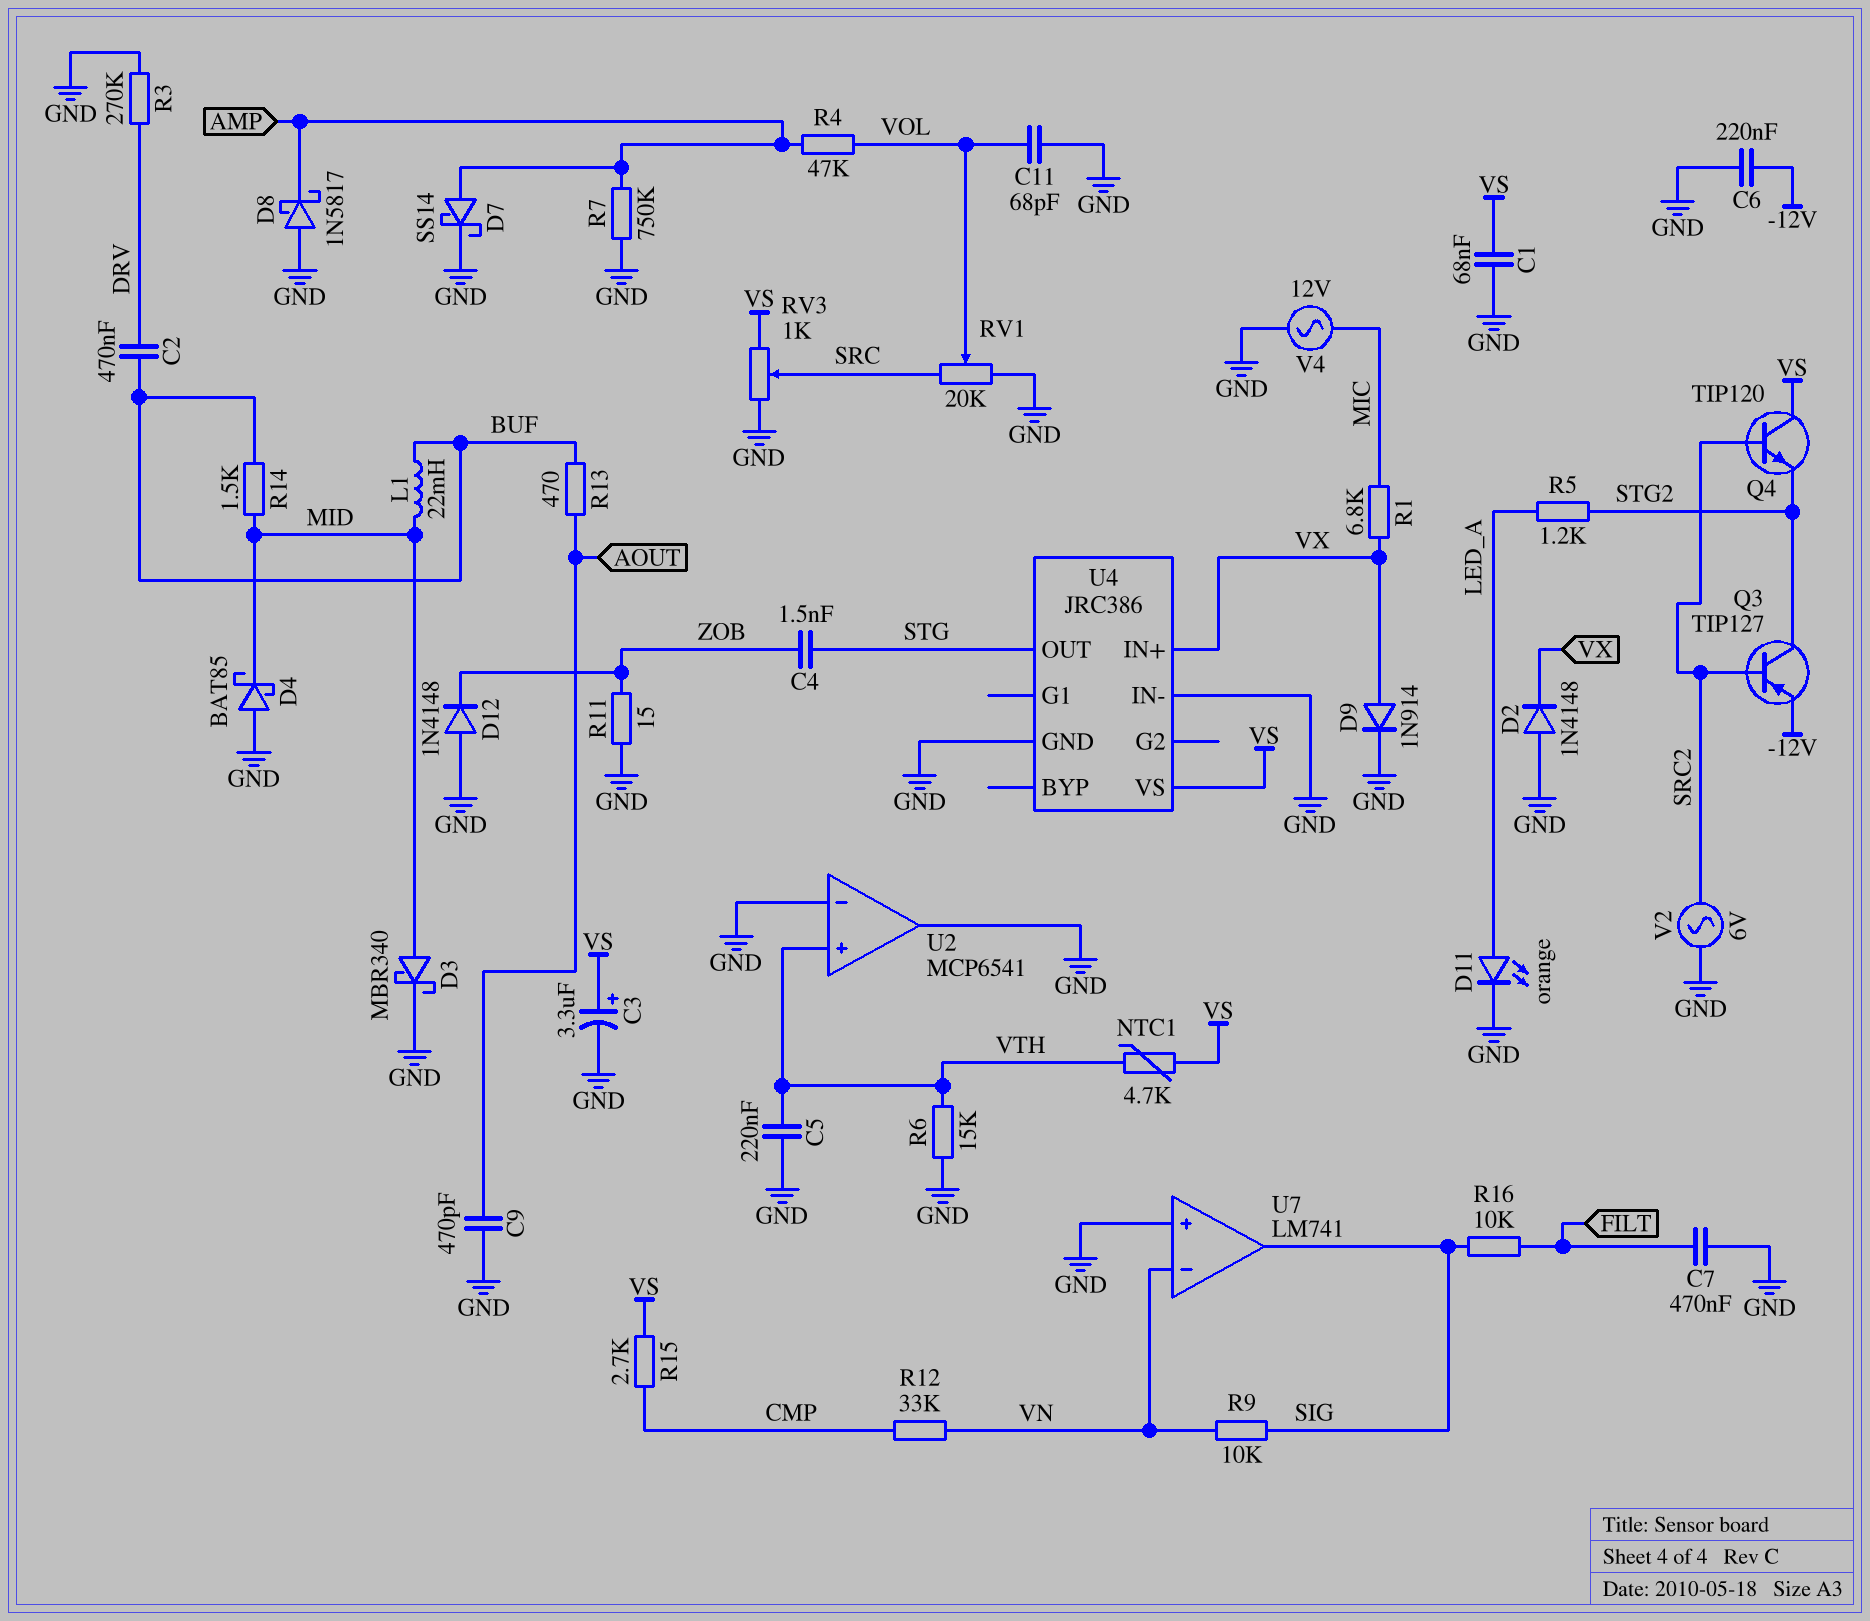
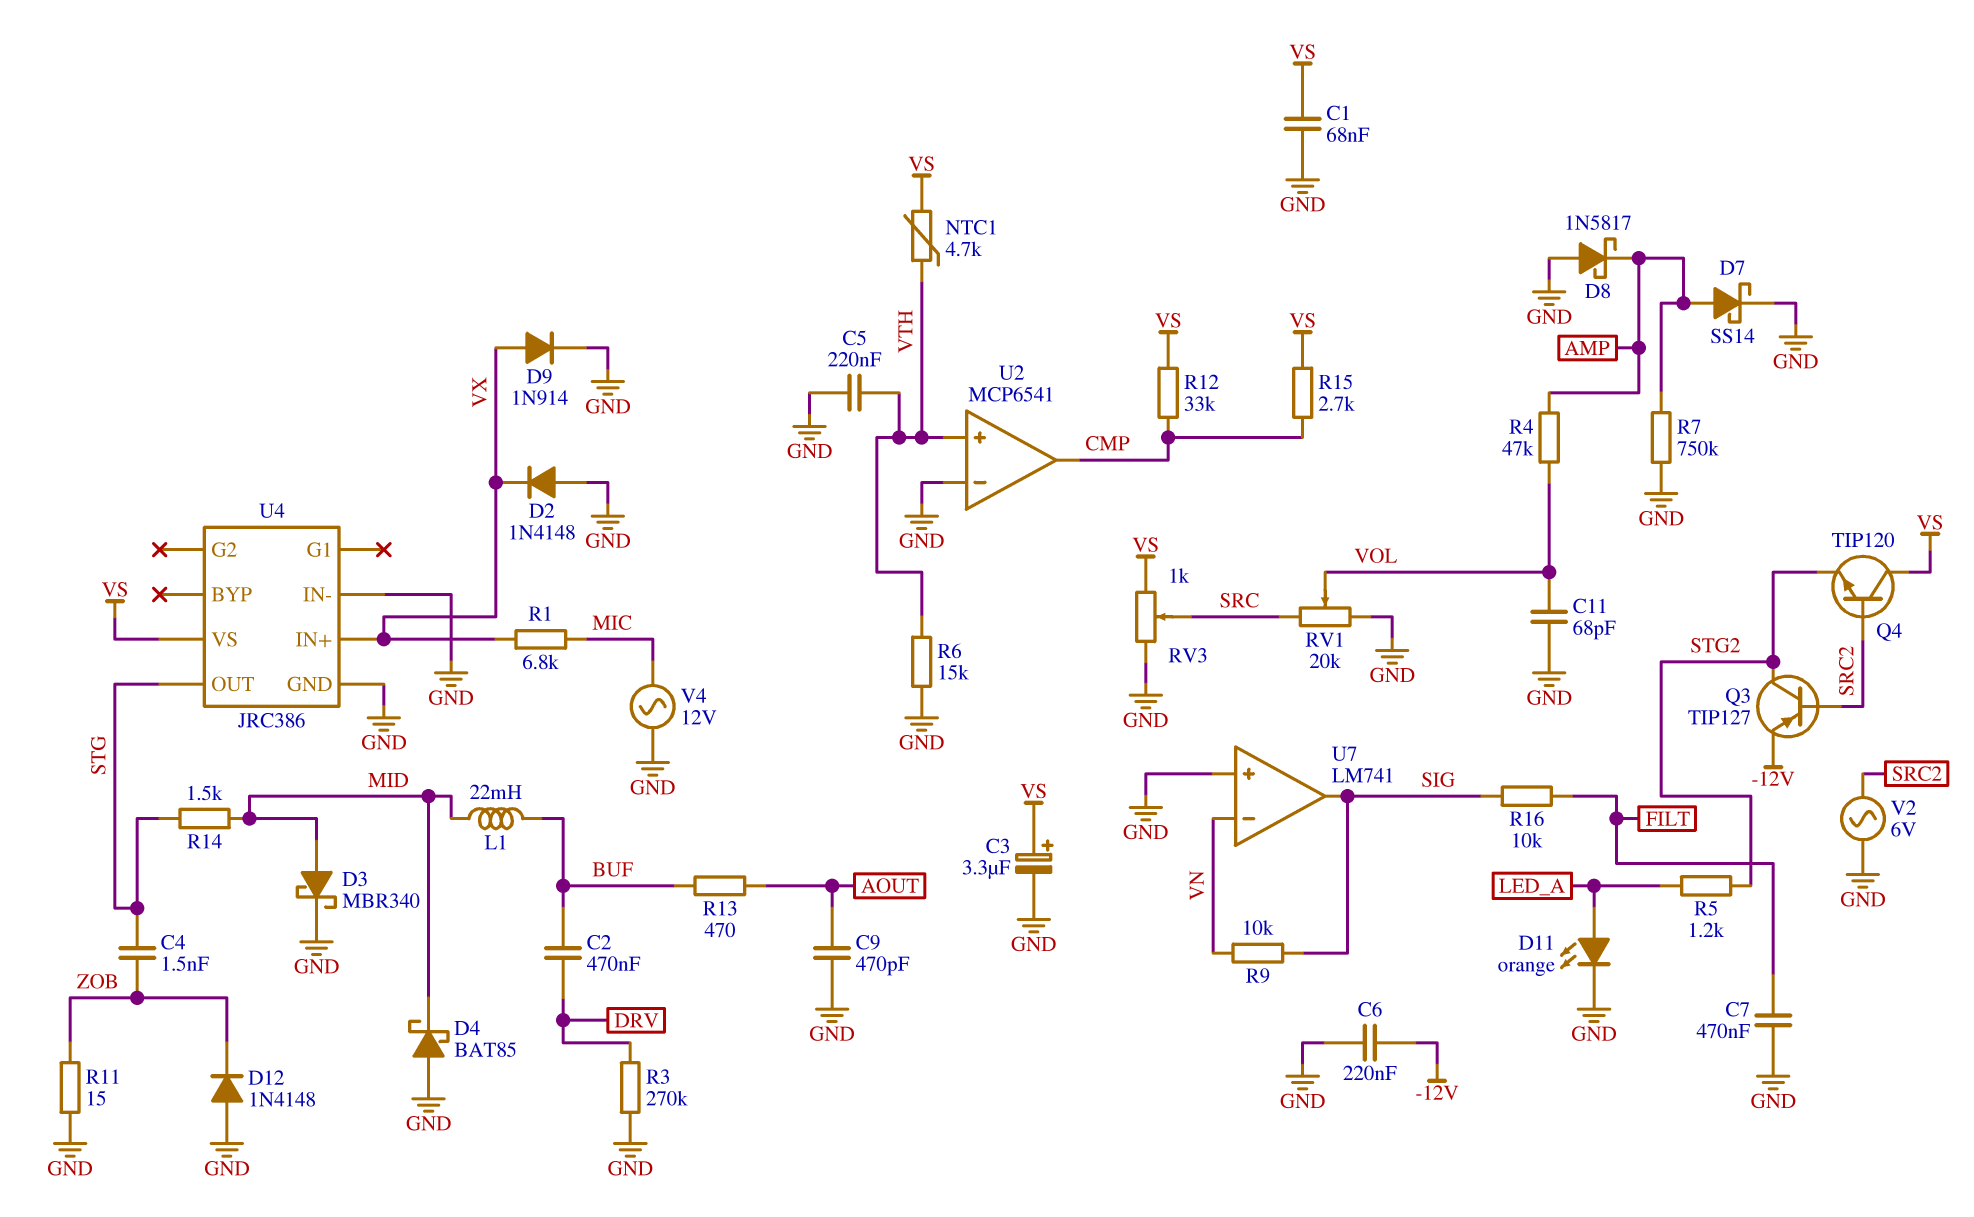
R12: 33k (CMP, VN) -> 33k (CMP, VS)
R14: 1.5k (BUF, MID) -> 1.5k (MID, STG)
U2 pin out: GND -> CMP

